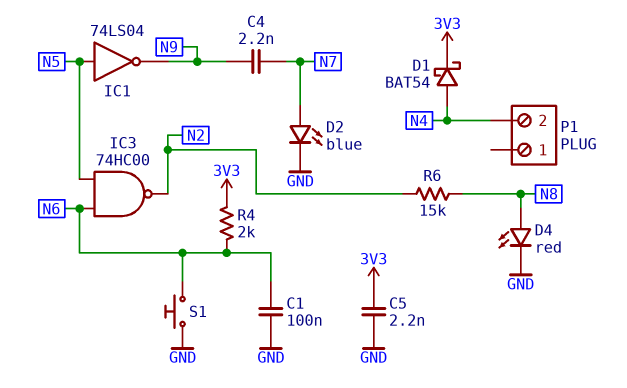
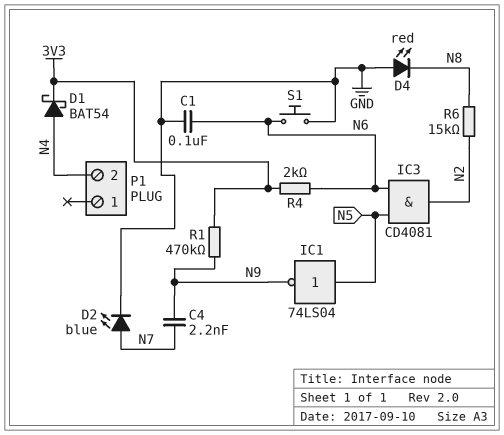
C5: 2.2nF (3V3, GND) -> none
D4: LED red (A N8, K GND) -> LED red (A GND, K N8)
IC3: NAND 74HC00 (in N5, in N6, out N2) -> AND CD4081 (in N5, in N6, out N2)
R1: none -> 470k (3V3, N9)

